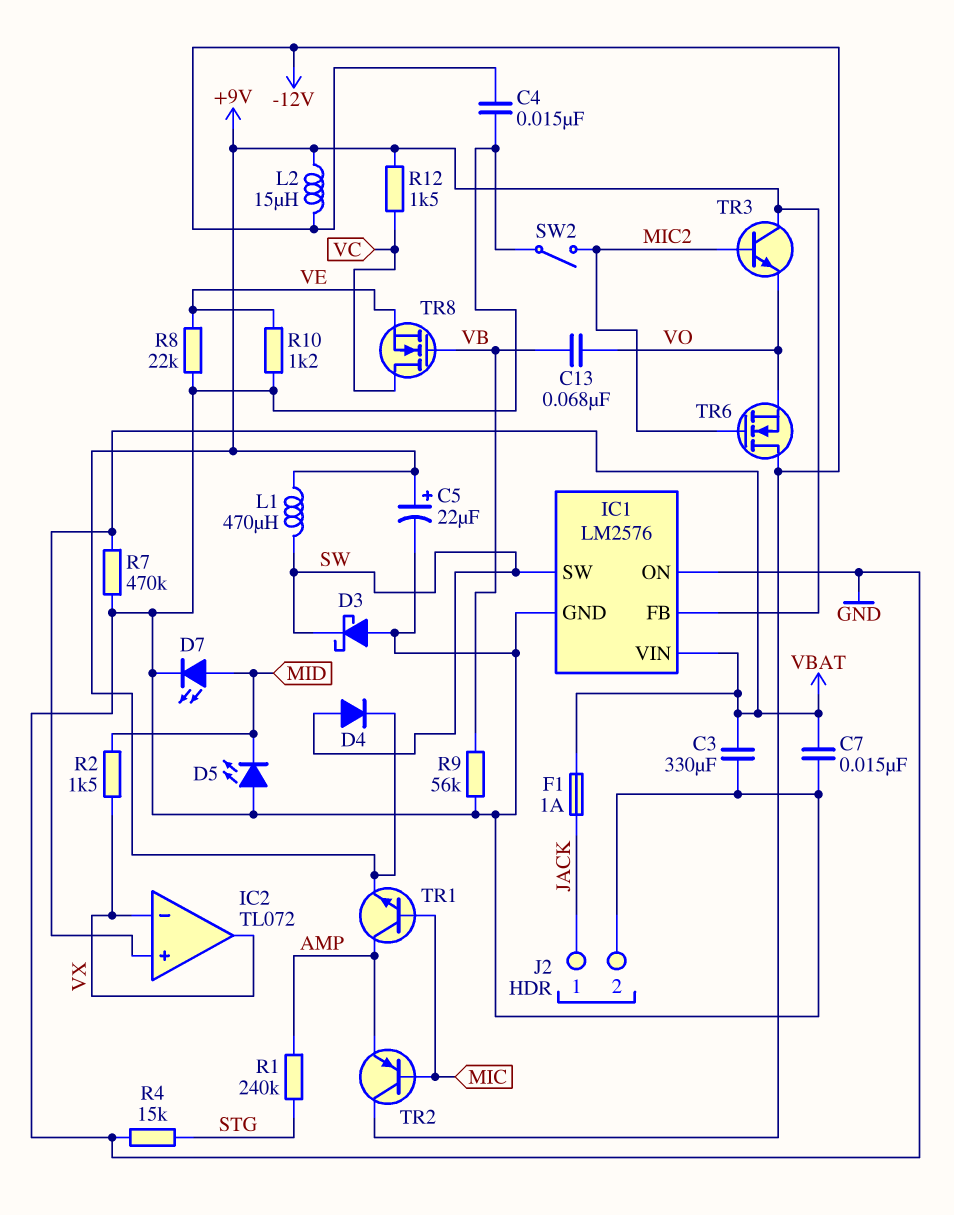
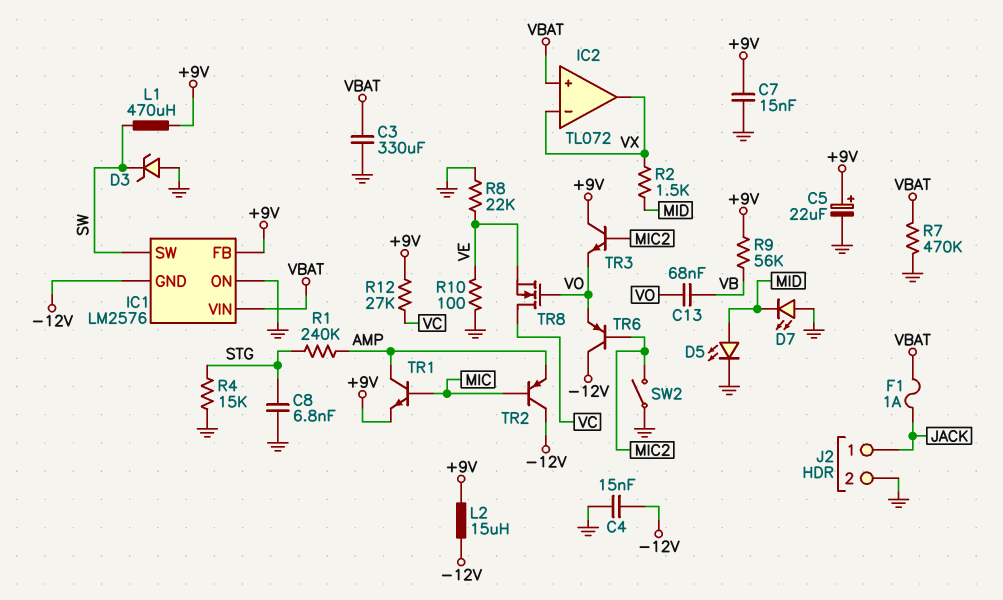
C7: 15nF (GND, VBAT) -> 15nF (+9V, GND)
C8: none -> 6.8nF (GND, STG)
D3: schottky (A GND, K SW) -> zener (A GND, K SW)
D4: diode (A SW, K +9V) -> none
D5: LED (A GND, K MID) -> LED (A MID, K GND)
D7: LED (A MID, K GND) -> LED (A GND, K MID)
IC1 pin GND: GND -> -12V
R9: 56k (GND, VB) -> 56k (+9V, VB)
R10: 1.2k (GND, VE) -> 100 (GND, VE)
R12: 1.5k (+9V, VC) -> 27k (+9V, VC)
TR6: NMOS (G MIC2, D -12V, S VO) -> PNP (B MIC2, C -12V, E VO)
TR8: NMOS (G VB, D VC, S VE) -> NMOS (G VO, D VC, S VE)

